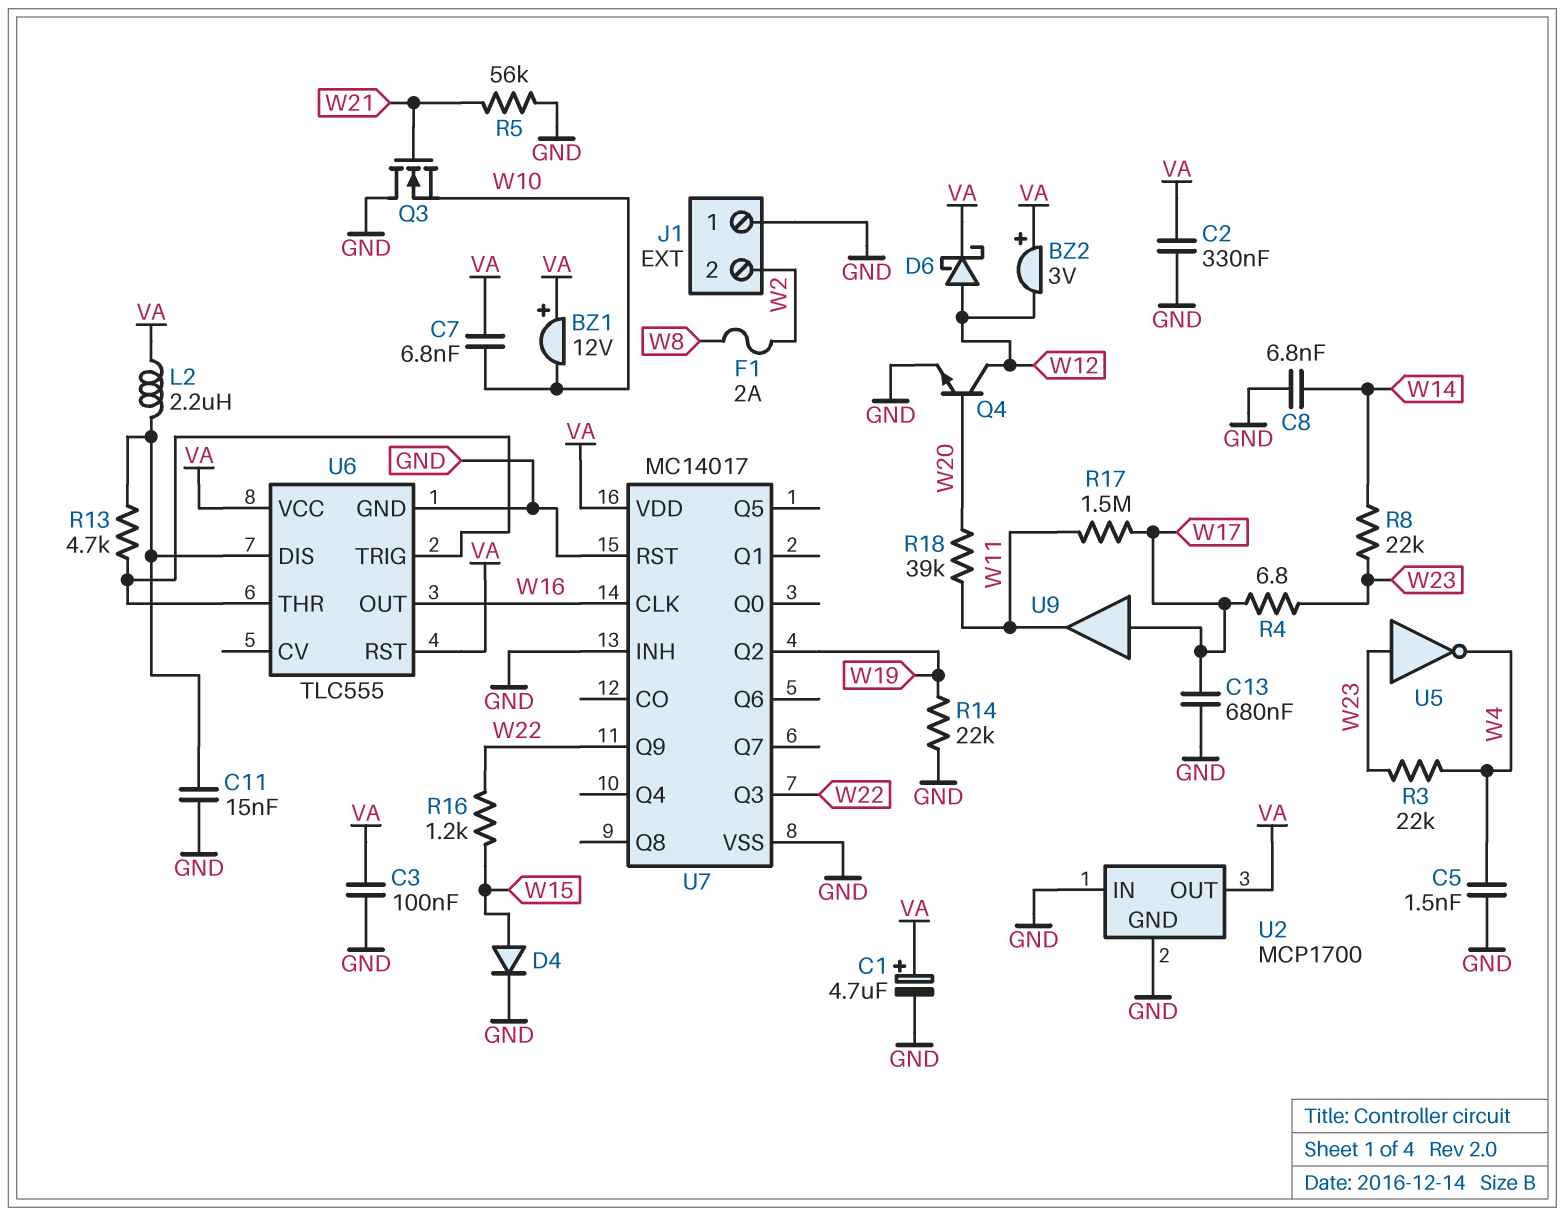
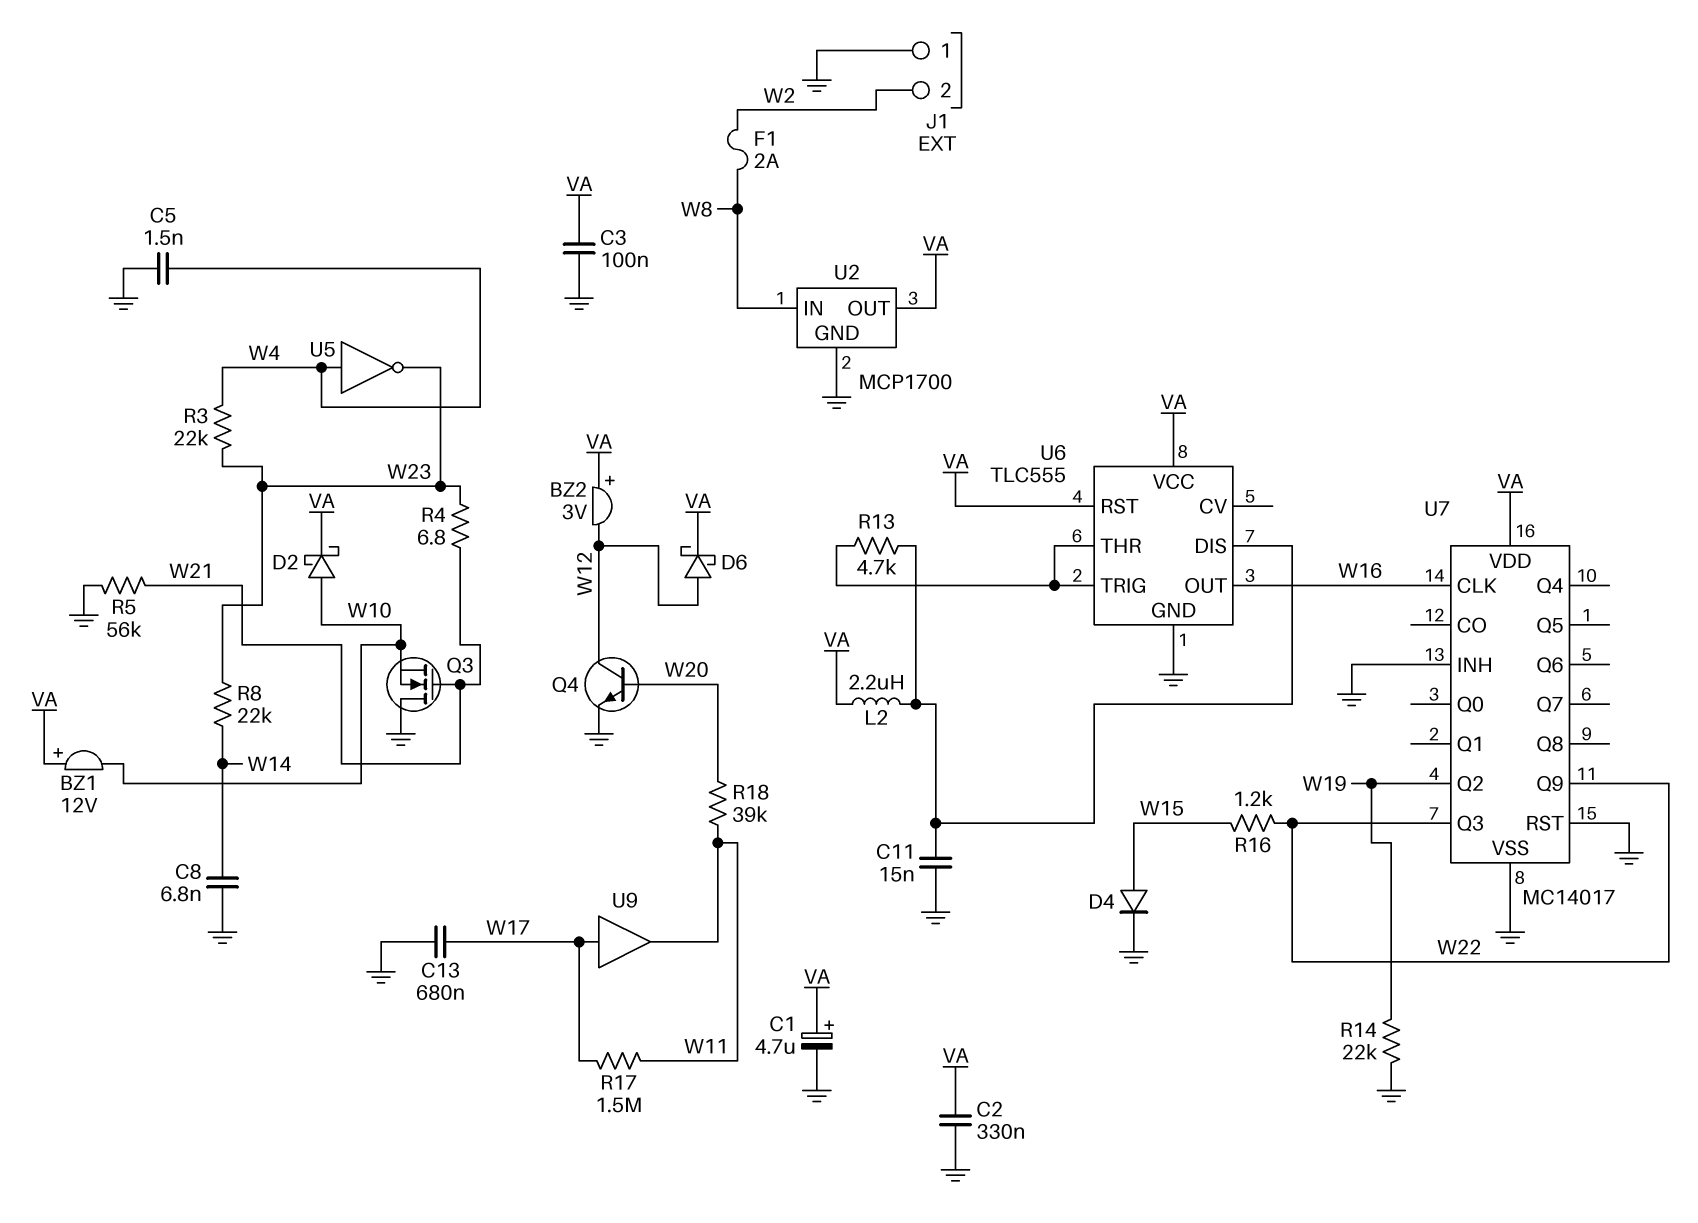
C7: 6.8nF (VA, W10) -> none
D2: none -> schottky (A W10, K VA)
R4: 6.8 (W17, W23) -> 6.8 (W21, W23)
U2 pin IN: GND -> W8
U5: NOT (in W23, out W4) -> NOT (in W4, out W23)

